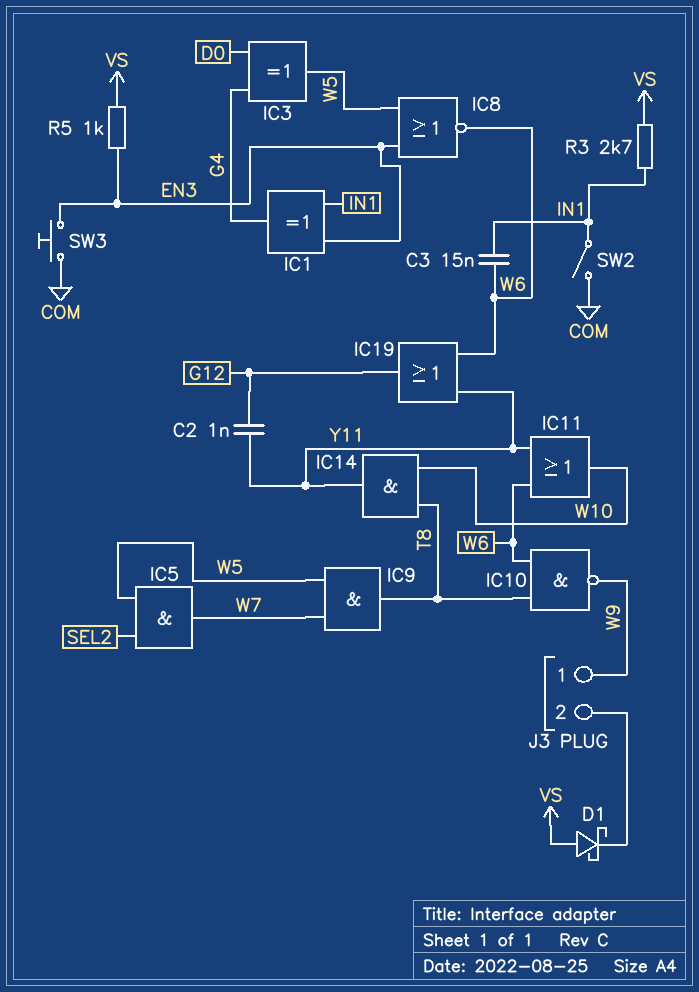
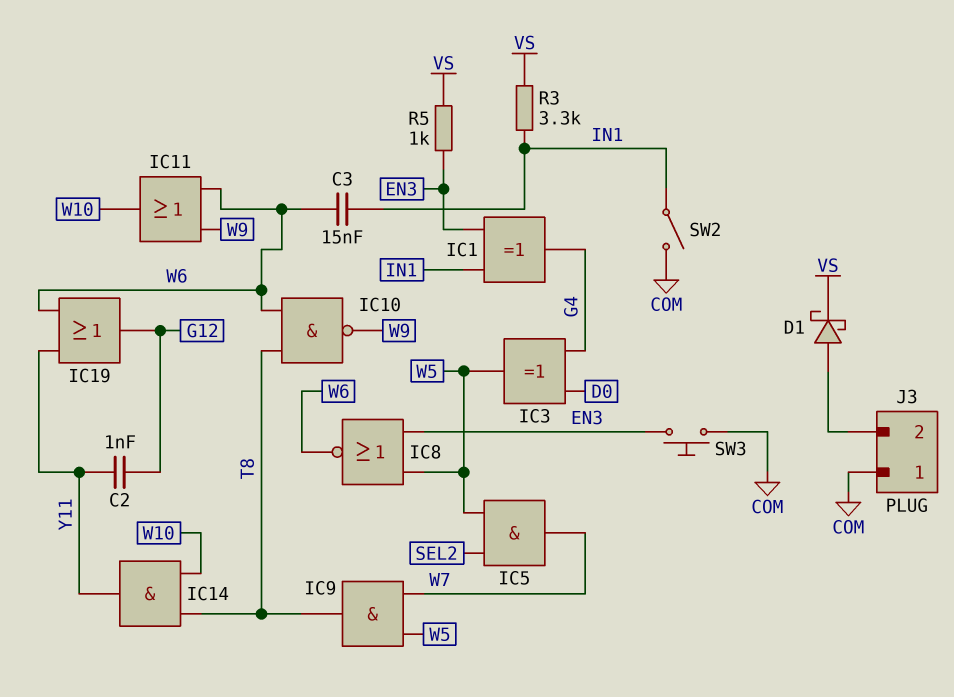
D1: schottky (A VS, K J3/2) -> schottky (A J3/2, K VS)
IC11: OR (in W6, in Y11, out W10) -> OR (in W6, in W9, out W10)
J3 pin 1: W9 -> COM
R3: 2.7k (IN1, VS) -> 3.3k (IN1, VS)

